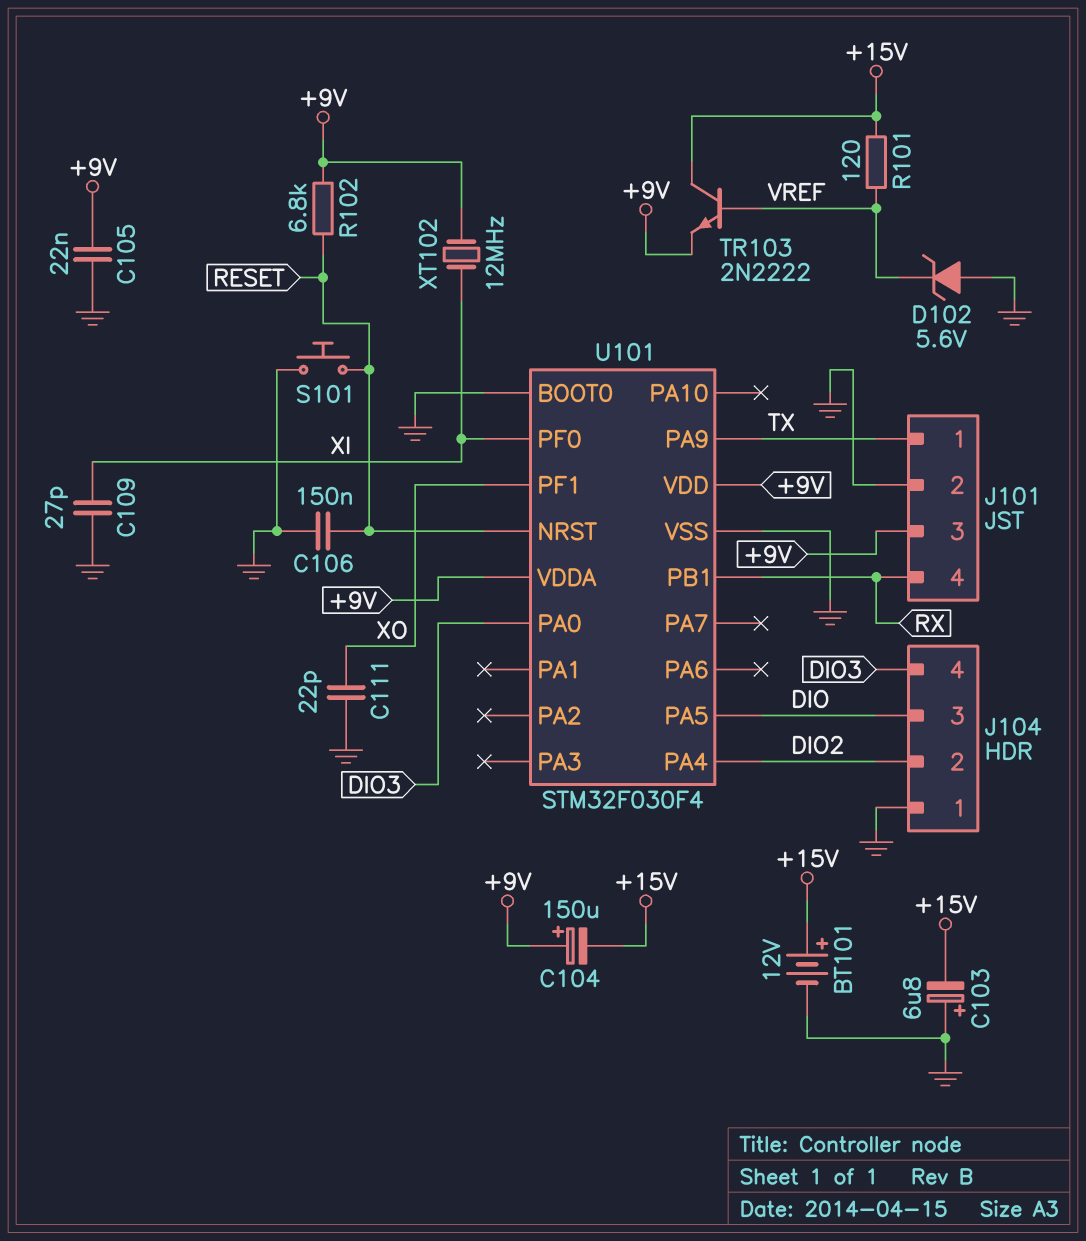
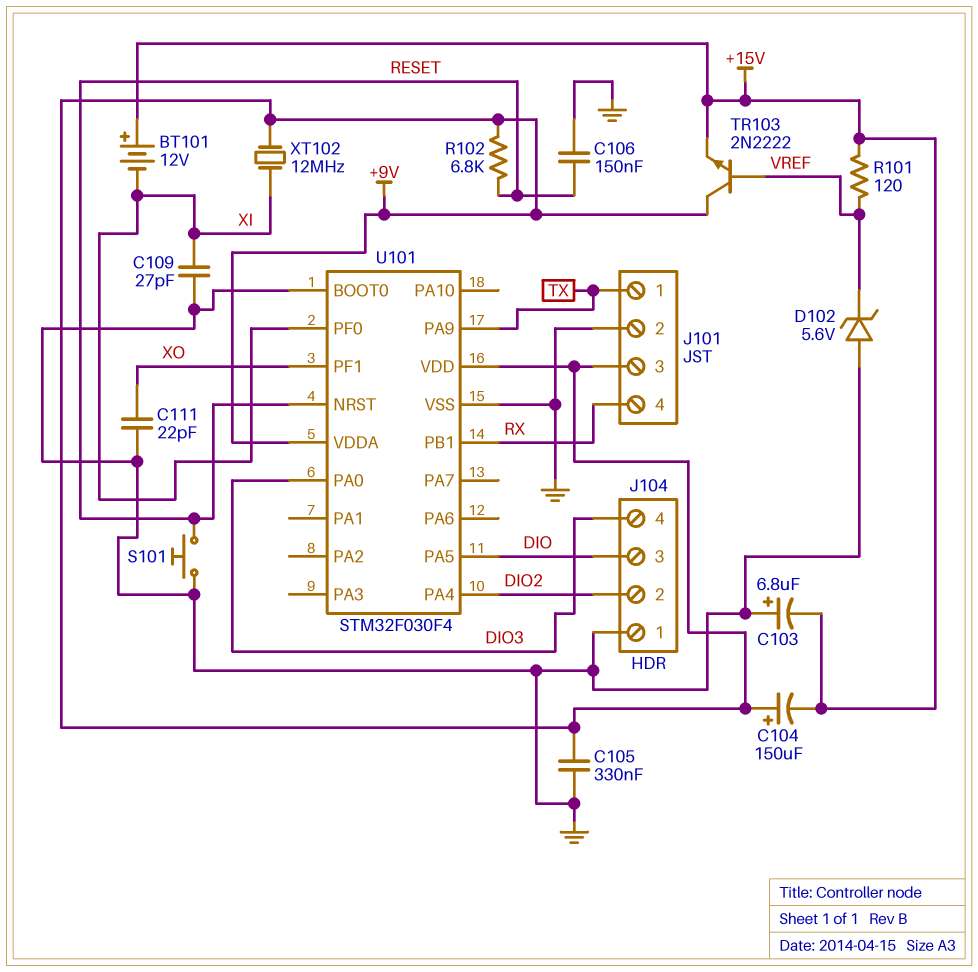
BT101: 12V (plus +15V, minus GND) -> 12V (plus +15V, minus XI)
C105: 22nF (+9V, GND) -> 330nF (+9V, GND)
TR103: NPN 2N2222 (B VREF, C +15V, E +9V) -> NPN 2N2222 (B VREF, C +9V, E +15V)

